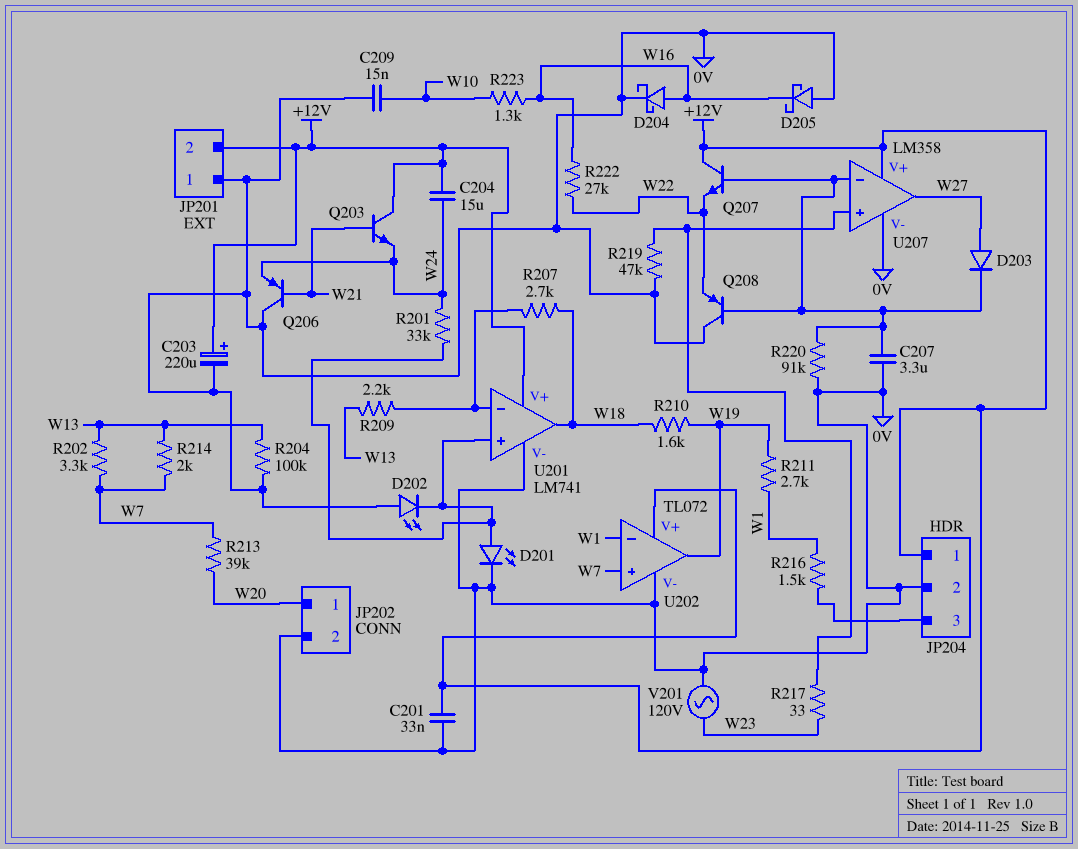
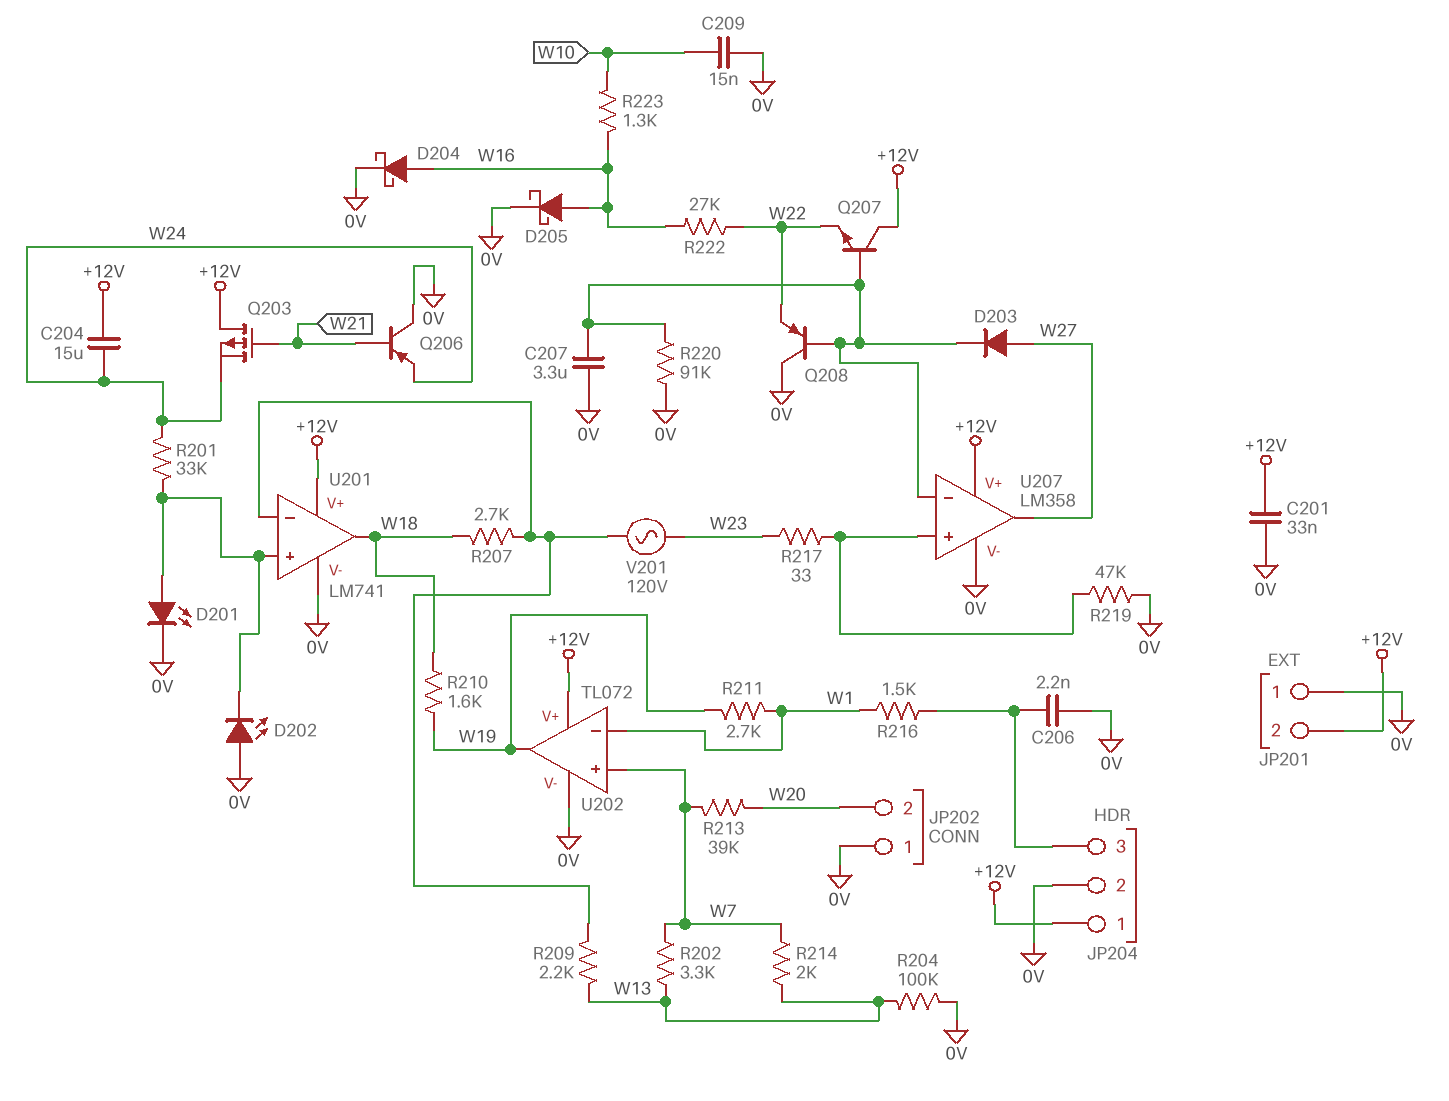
C203: 220uF (plus +12V, minus 0V) -> none
C206: none -> 2.2nF (0V, JP204/3)
D205: schottky (A 0V, K W16) -> schottky (A W16, K 0V)
JP202 pin 1: W20 -> 0V
JP202 pin 2: 0V -> W20
Q203: NPN (B W21, C +12V, E W24) -> PMOS (G W21, D +12V, S W24)
V201: AC 120V (0V, W23) -> AC 120V (U201/in-, W23)

